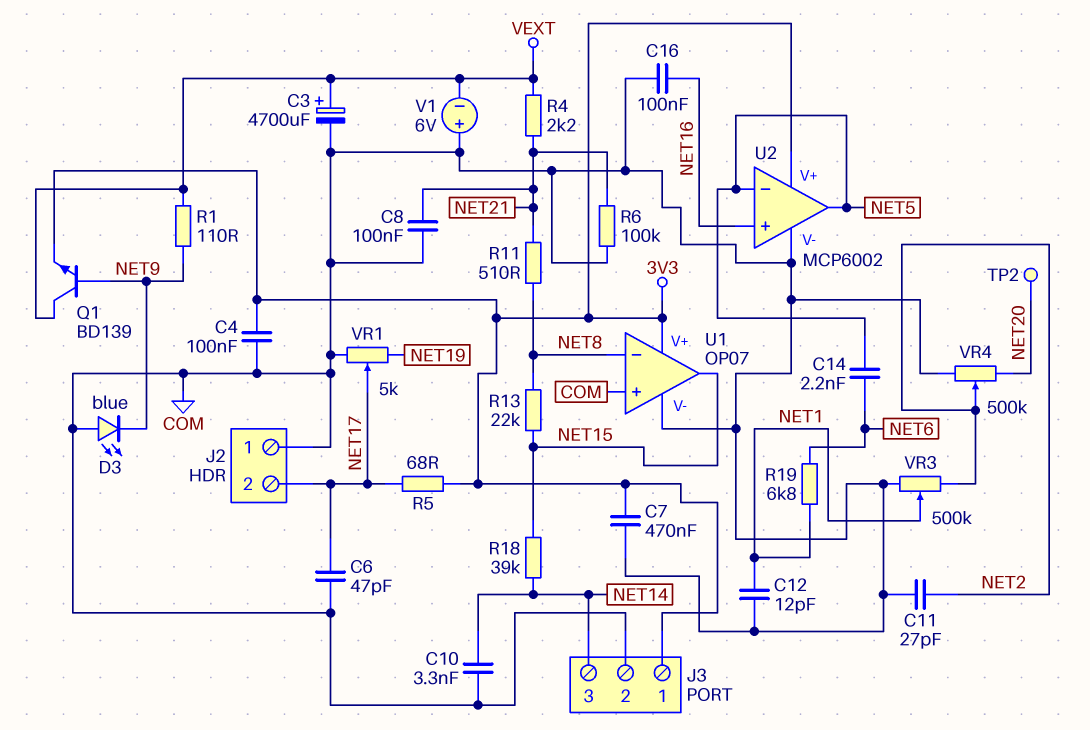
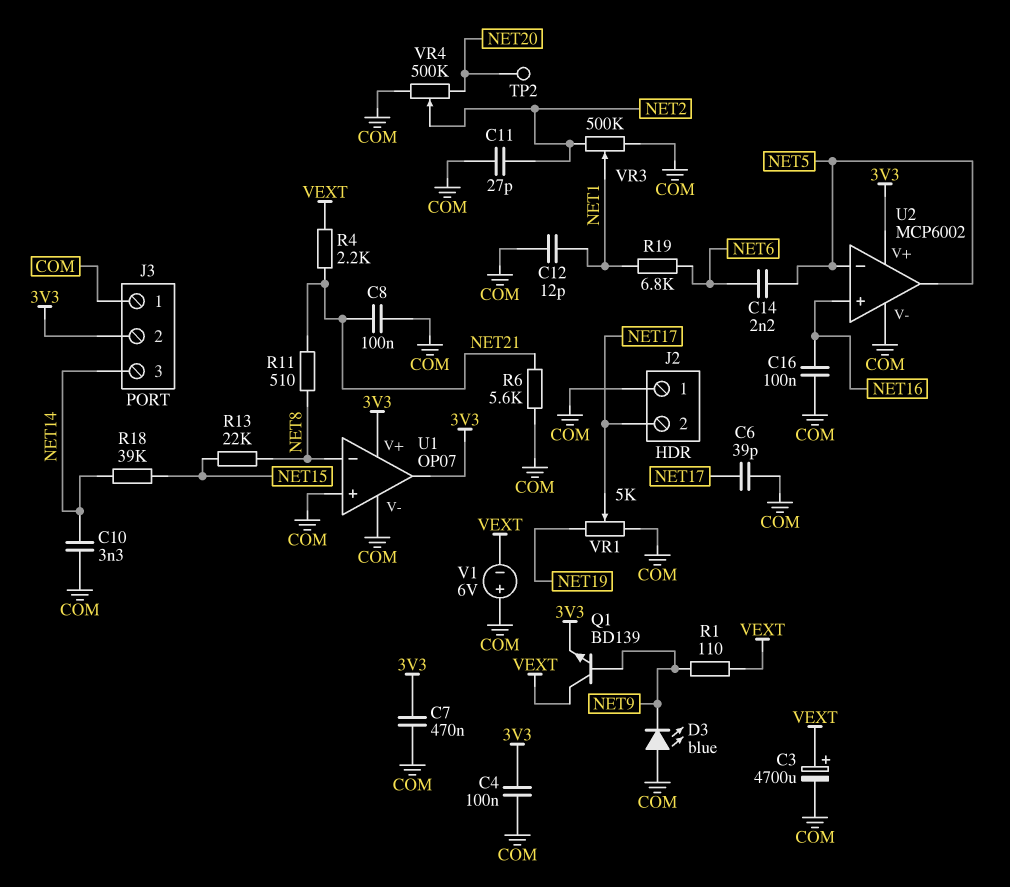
C6: 47pF (COM, NET17) -> 39pF (COM, NET17)
J3 pin 1: 3V3 -> COM
J3 pin 2: COM -> 3V3
R5: 68 (3V3, NET17) -> none
R6: 100k (COM, NET21) -> 5.6k (COM, NET21)
U1 pin out: NET15 -> 3V3

